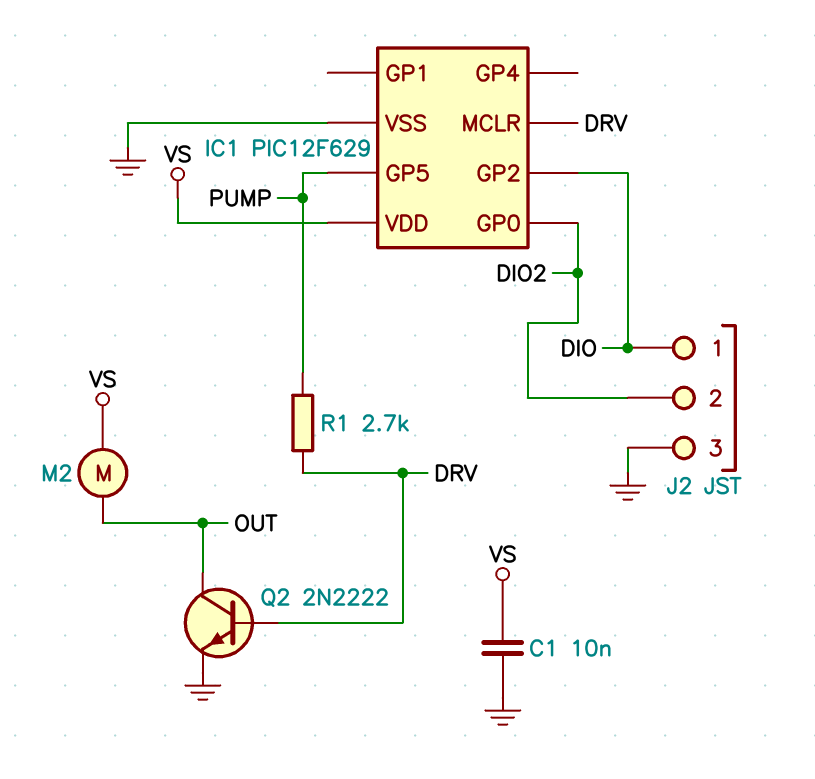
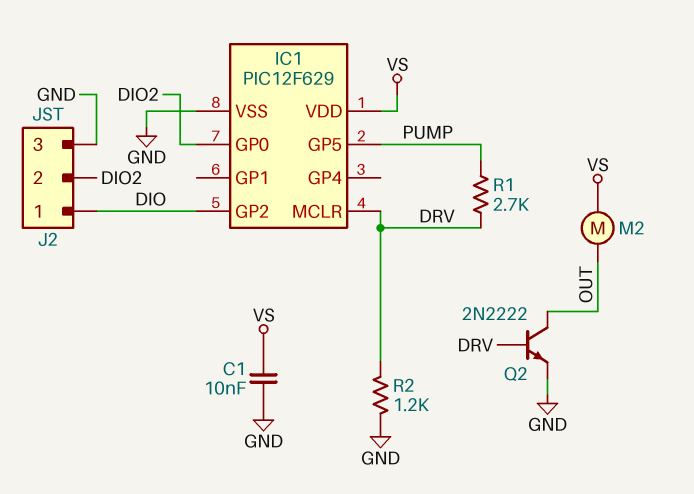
R2: none -> 1.2k (DRV, GND)

